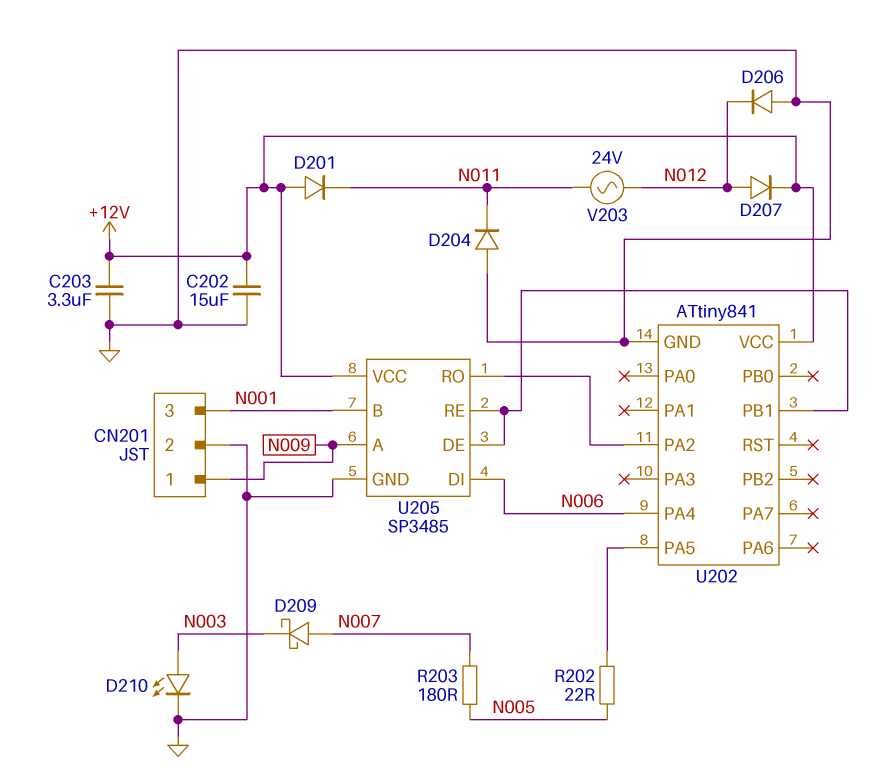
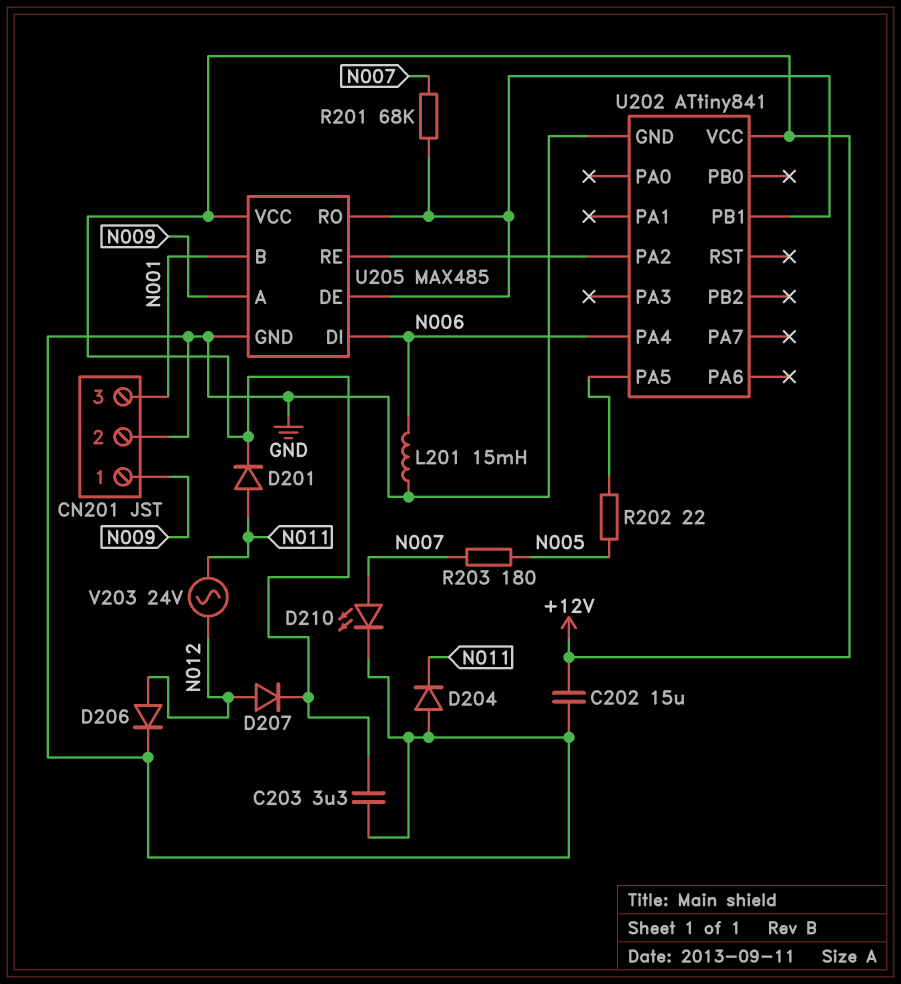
D201: diode (A +12V, K N011) -> diode (A N011, K +12V)
D206: diode (A GND, K N012) -> diode (A N012, K GND)
D209: schottky (A N007, K N003) -> none
D210: LED (A N003, K GND) -> LED (A N007, K GND)
L201: none -> 15mH (GND, N006)
R201: none -> 68k (N007, U202/PB1)
U205: SP3485 -> MAX485
U205 pin RE: U202/PB1 -> U202/PA2
U205 pin RO: U202/PA2 -> U202/PB1

